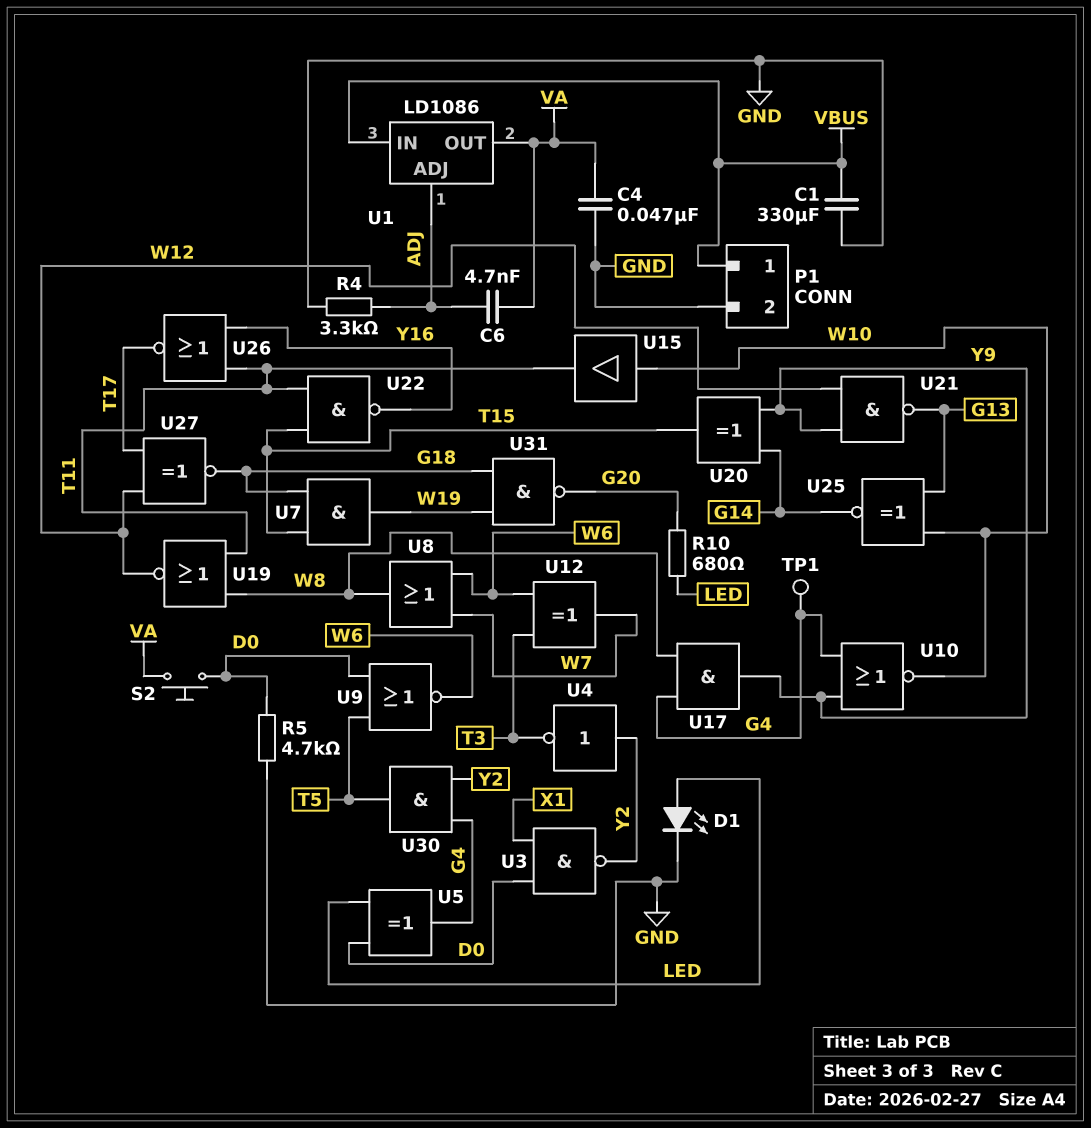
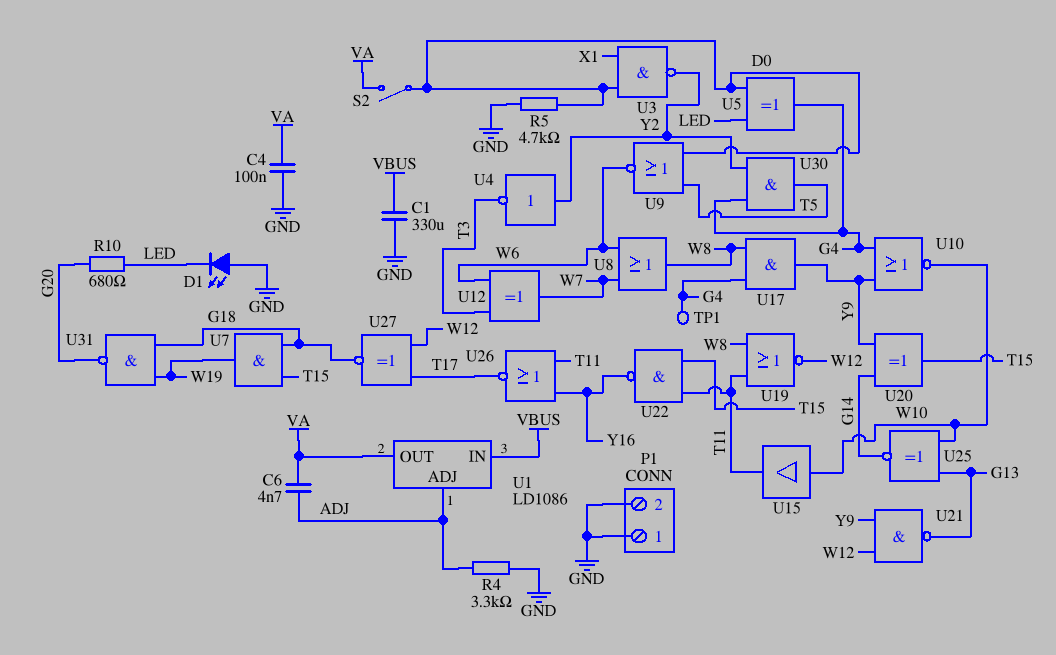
C4: 47nF (GND, VA) -> 100nF (GND, VA)
D1: LED (A LED, K GND) -> LED (A GND, K LED)
P1 pin 1: VBUS -> GND
S2: button (D0, VA) -> switch (D0, VA)

